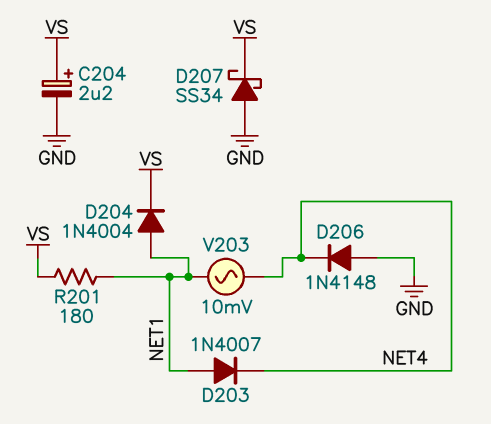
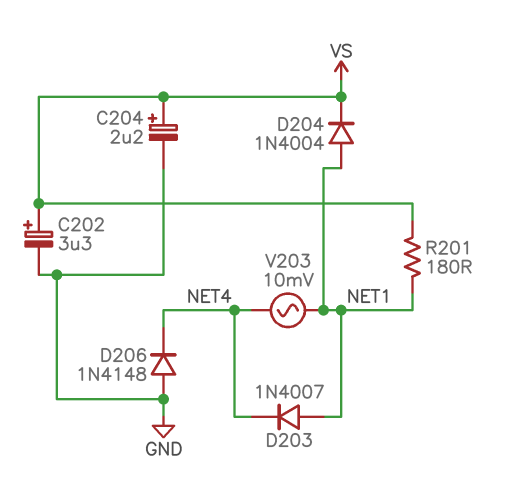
C202: none -> 3.3uF (plus VS, minus GND)
D207: schottky SS34 (A GND, K VS) -> none

